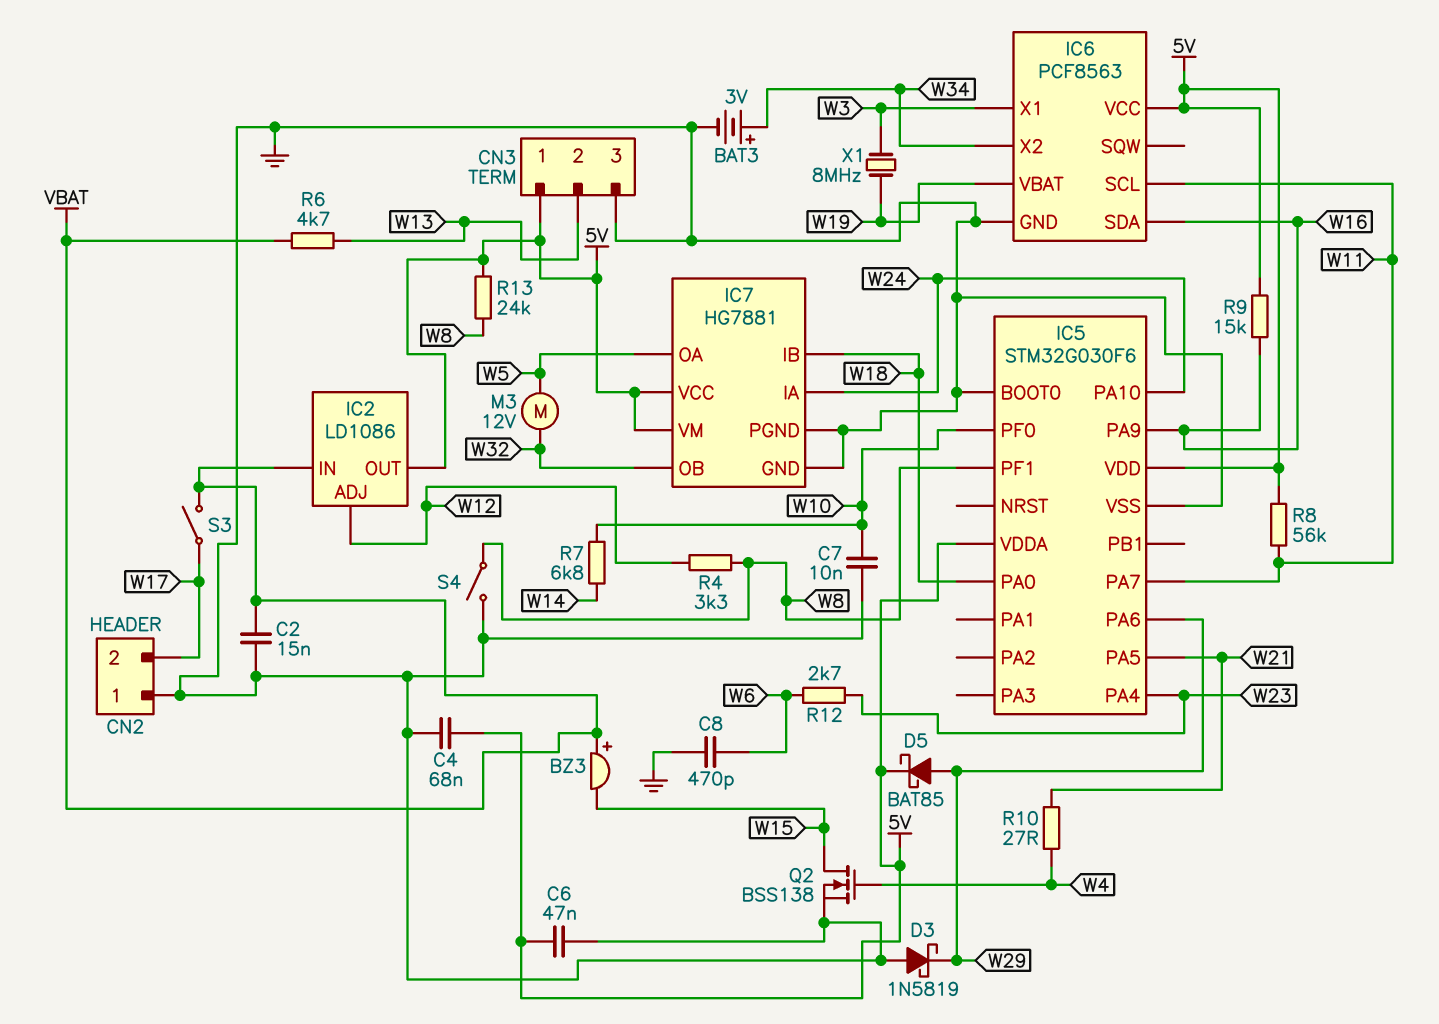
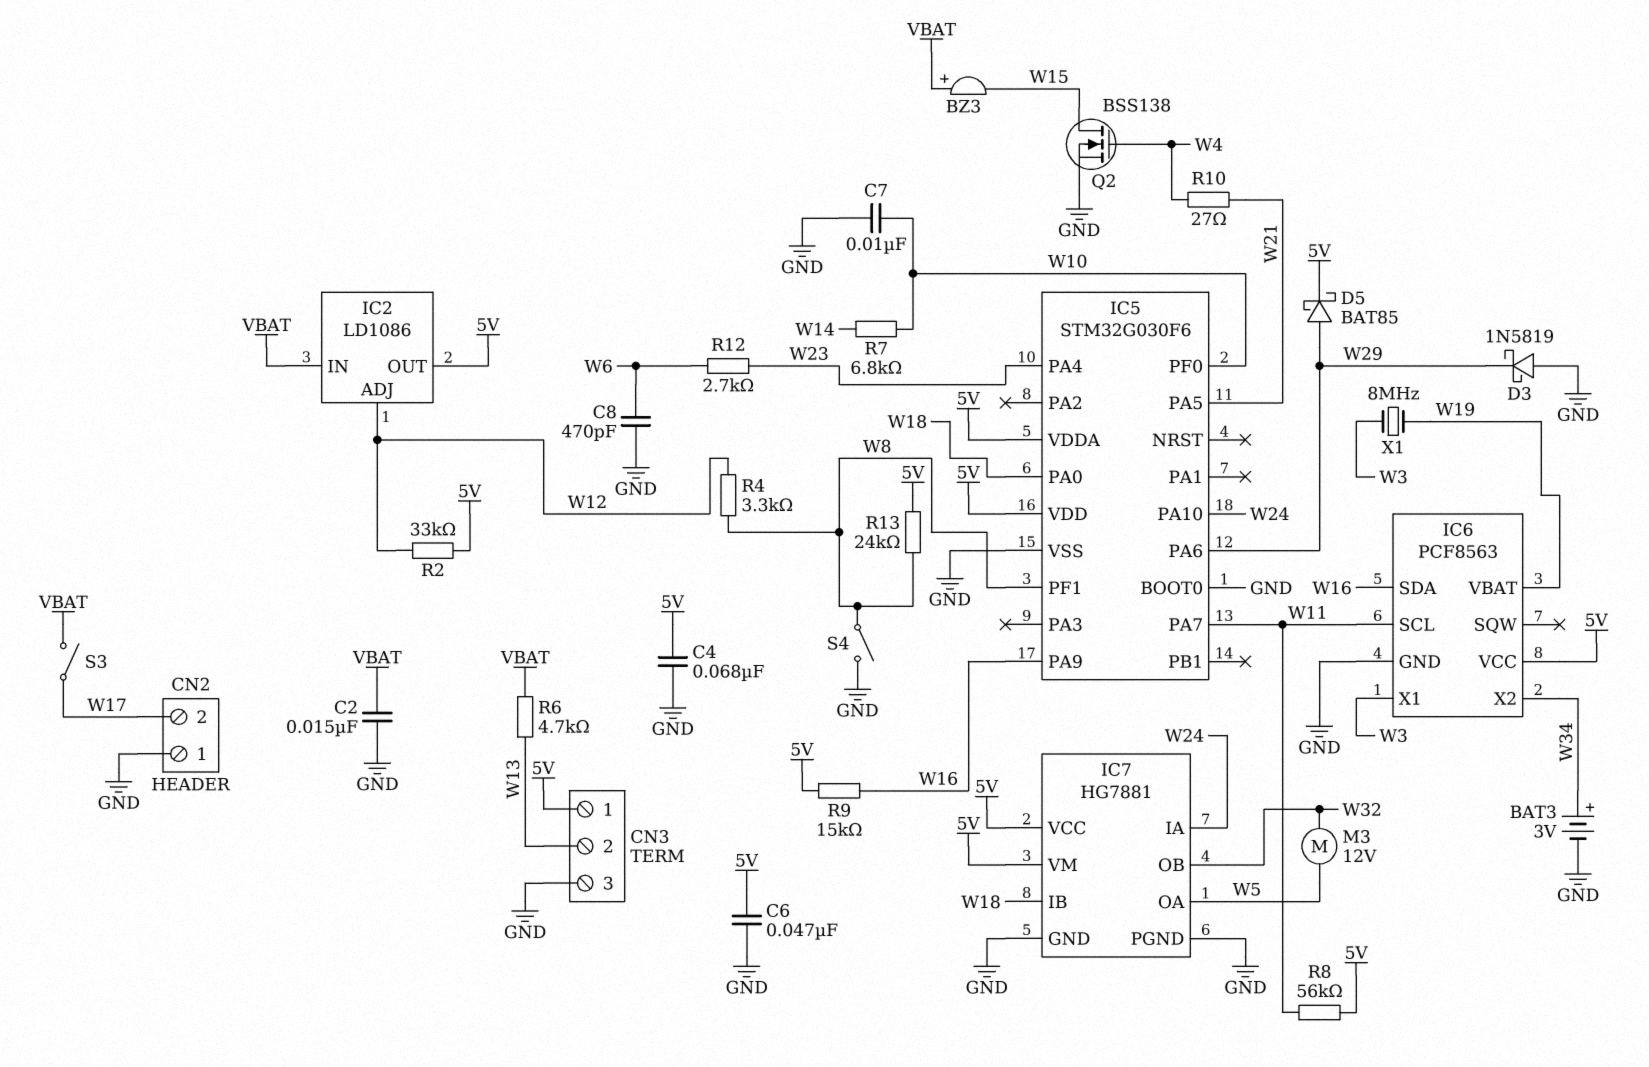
R2: none -> 33k (5V, W12)

